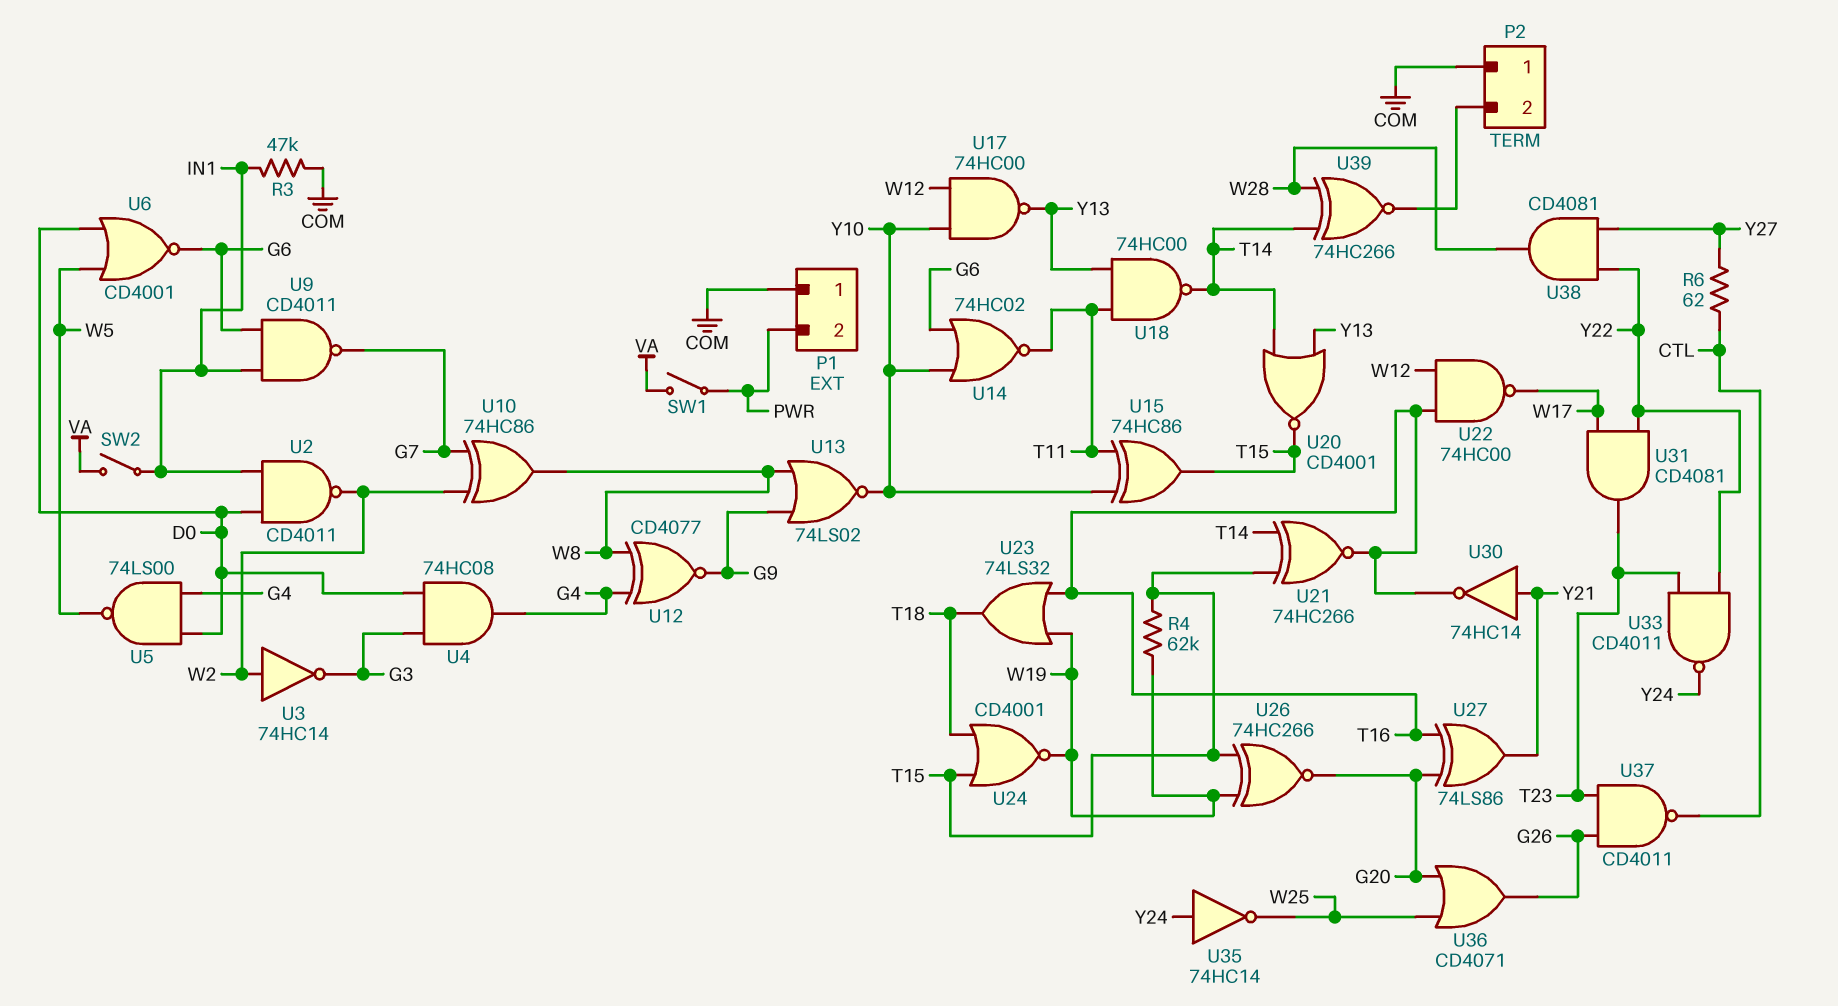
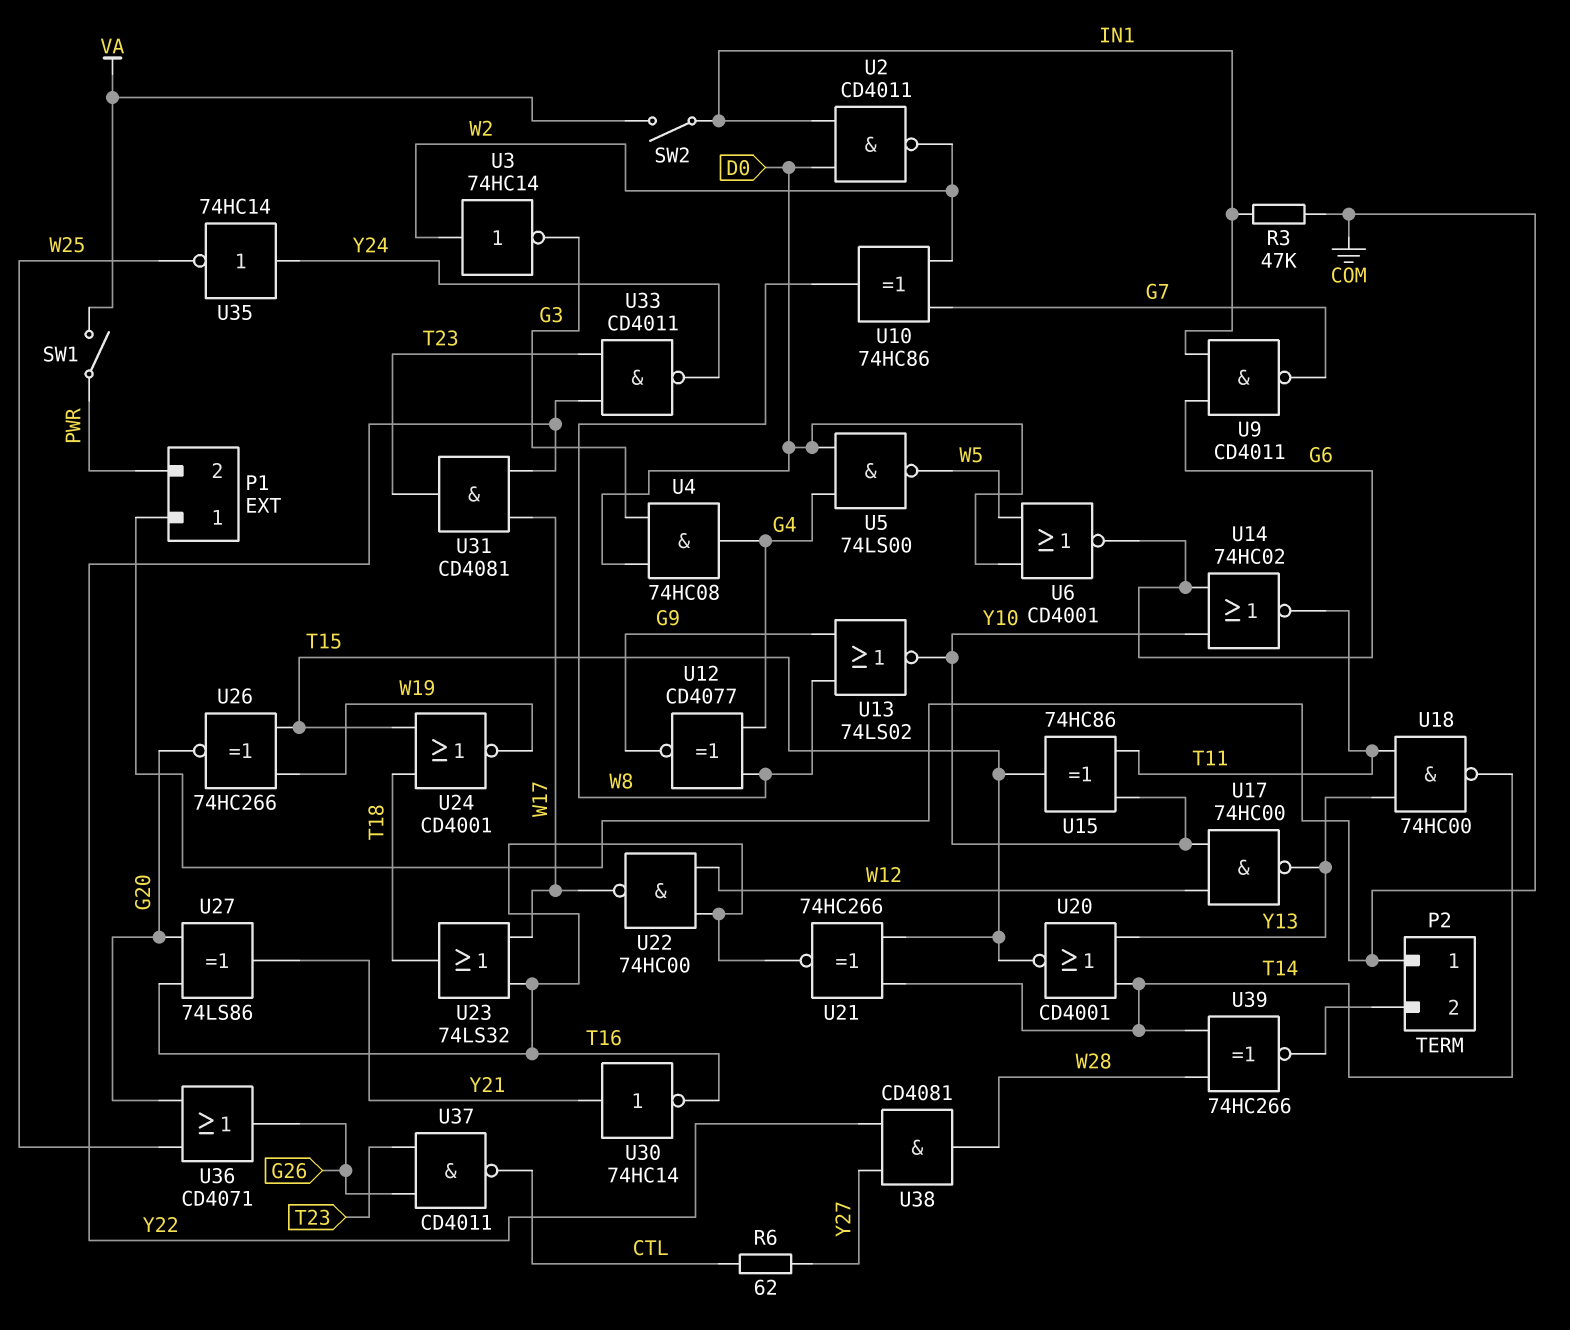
R4: 62k (T15, W19) -> none
U23: OR 74LS32 (in T16, in W19, out T18) -> OR 74LS32 (in T16, in W17, out T18)

